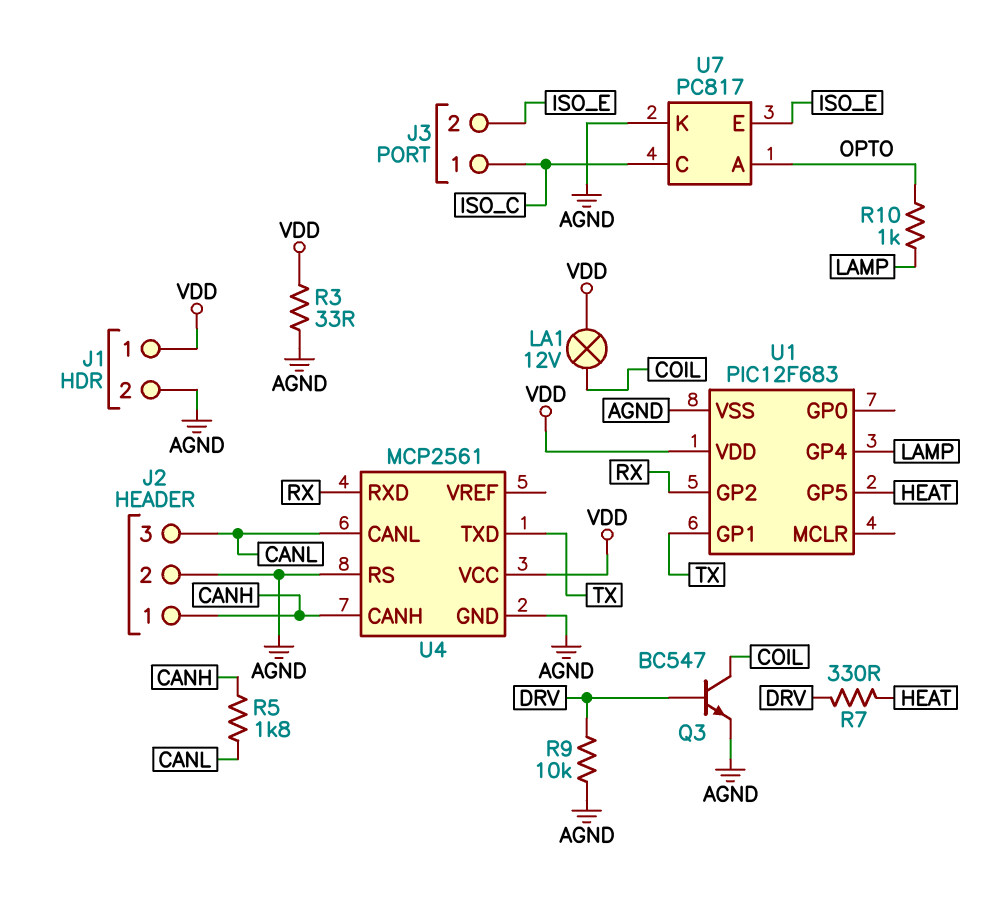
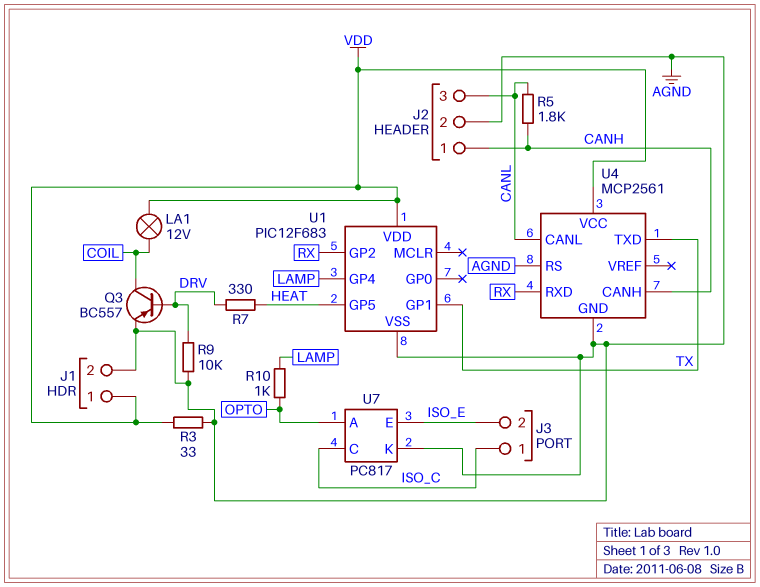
Q3: NPN BC547 (B DRV, C COIL, E AGND) -> PNP BC557 (B DRV, C COIL, E AGND)

